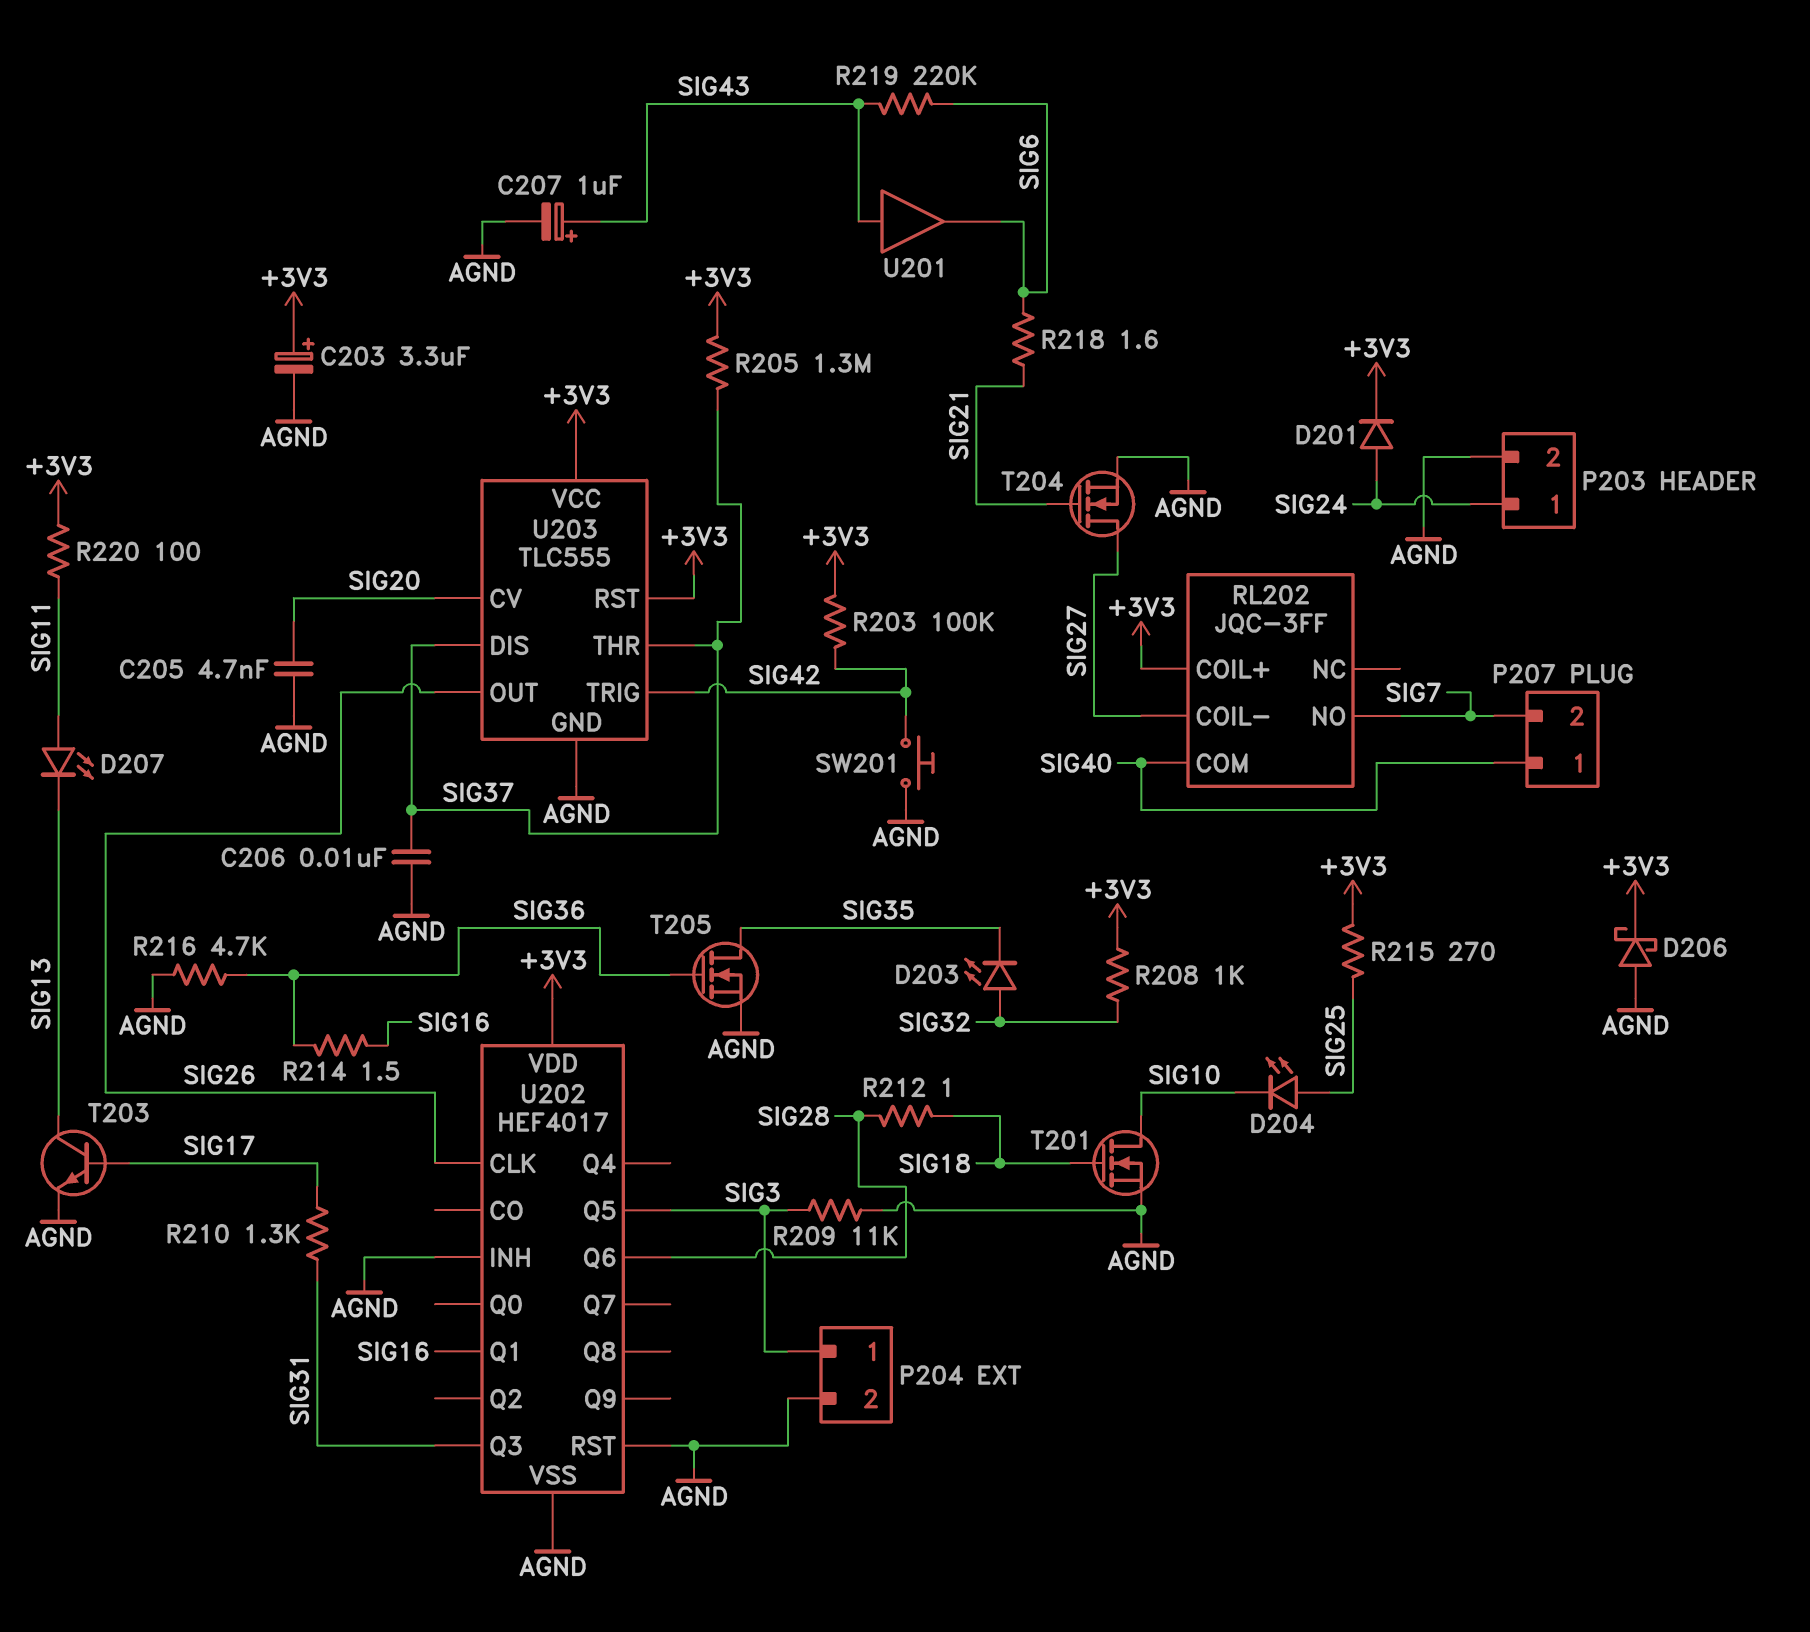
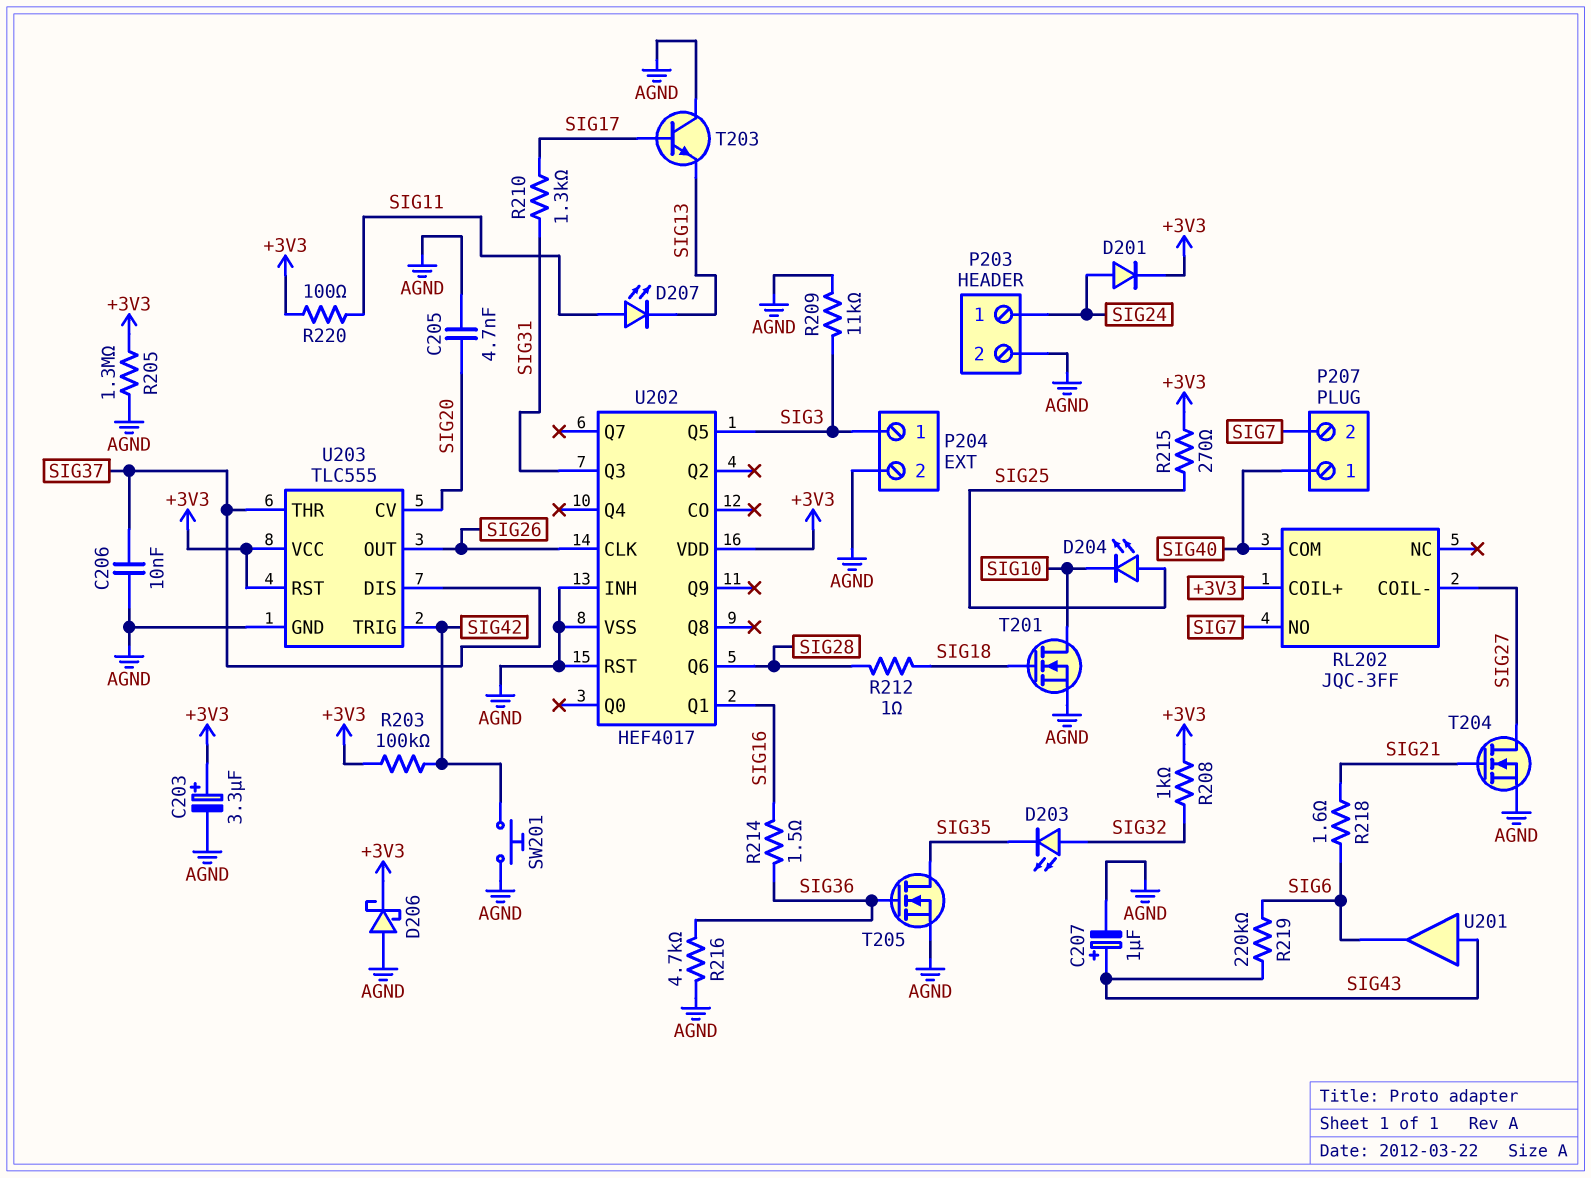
R205: 1.3M (+3V3, SIG37) -> 1.3M (+3V3, AGND)
T203: NPN (B SIG17, C SIG13, E AGND) -> NPN (B SIG17, C AGND, E SIG13)

